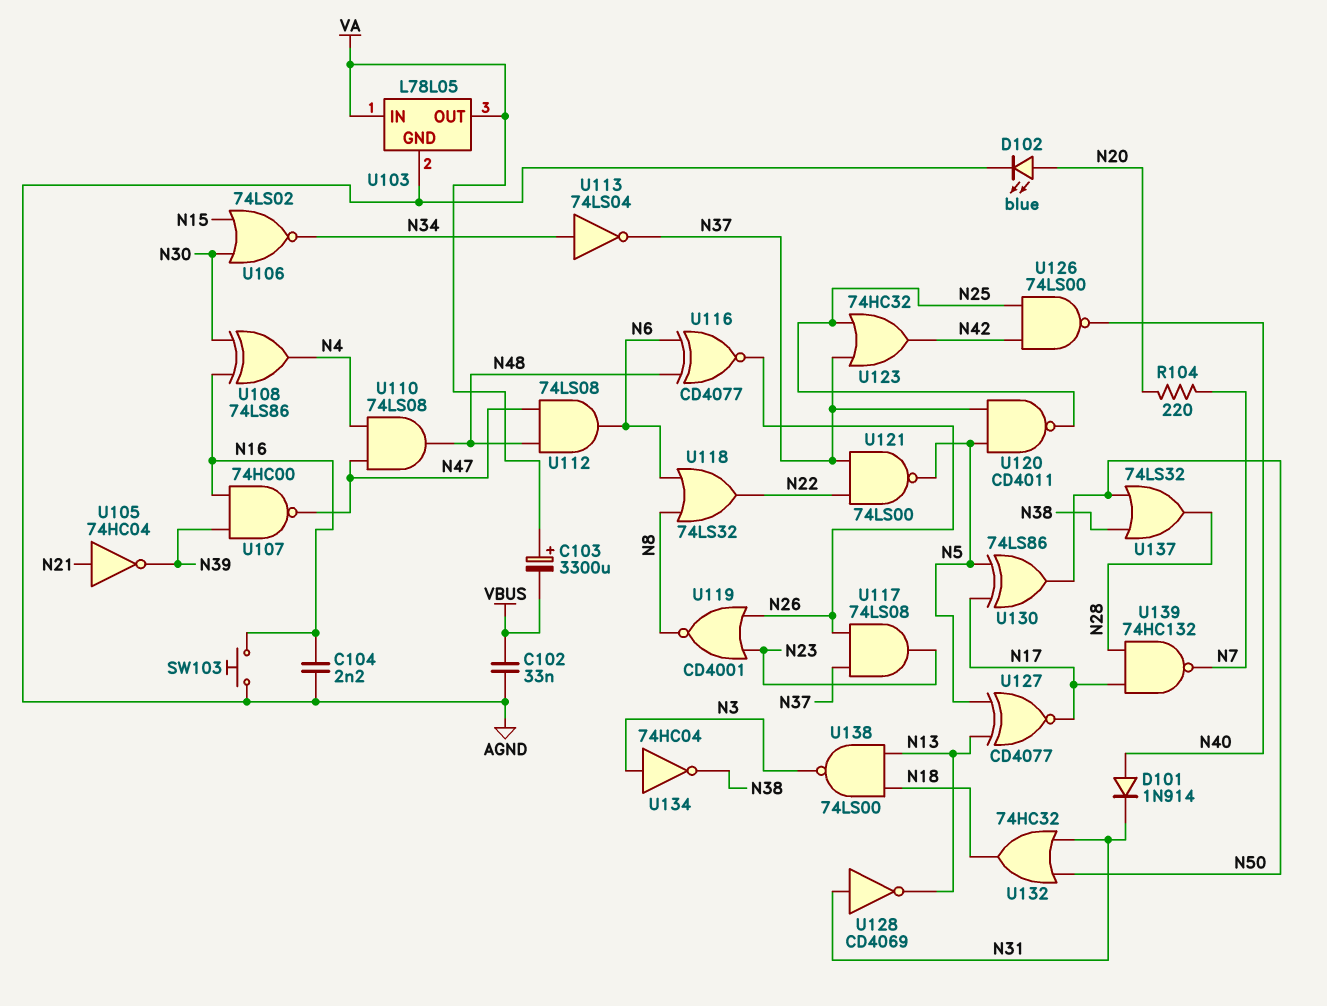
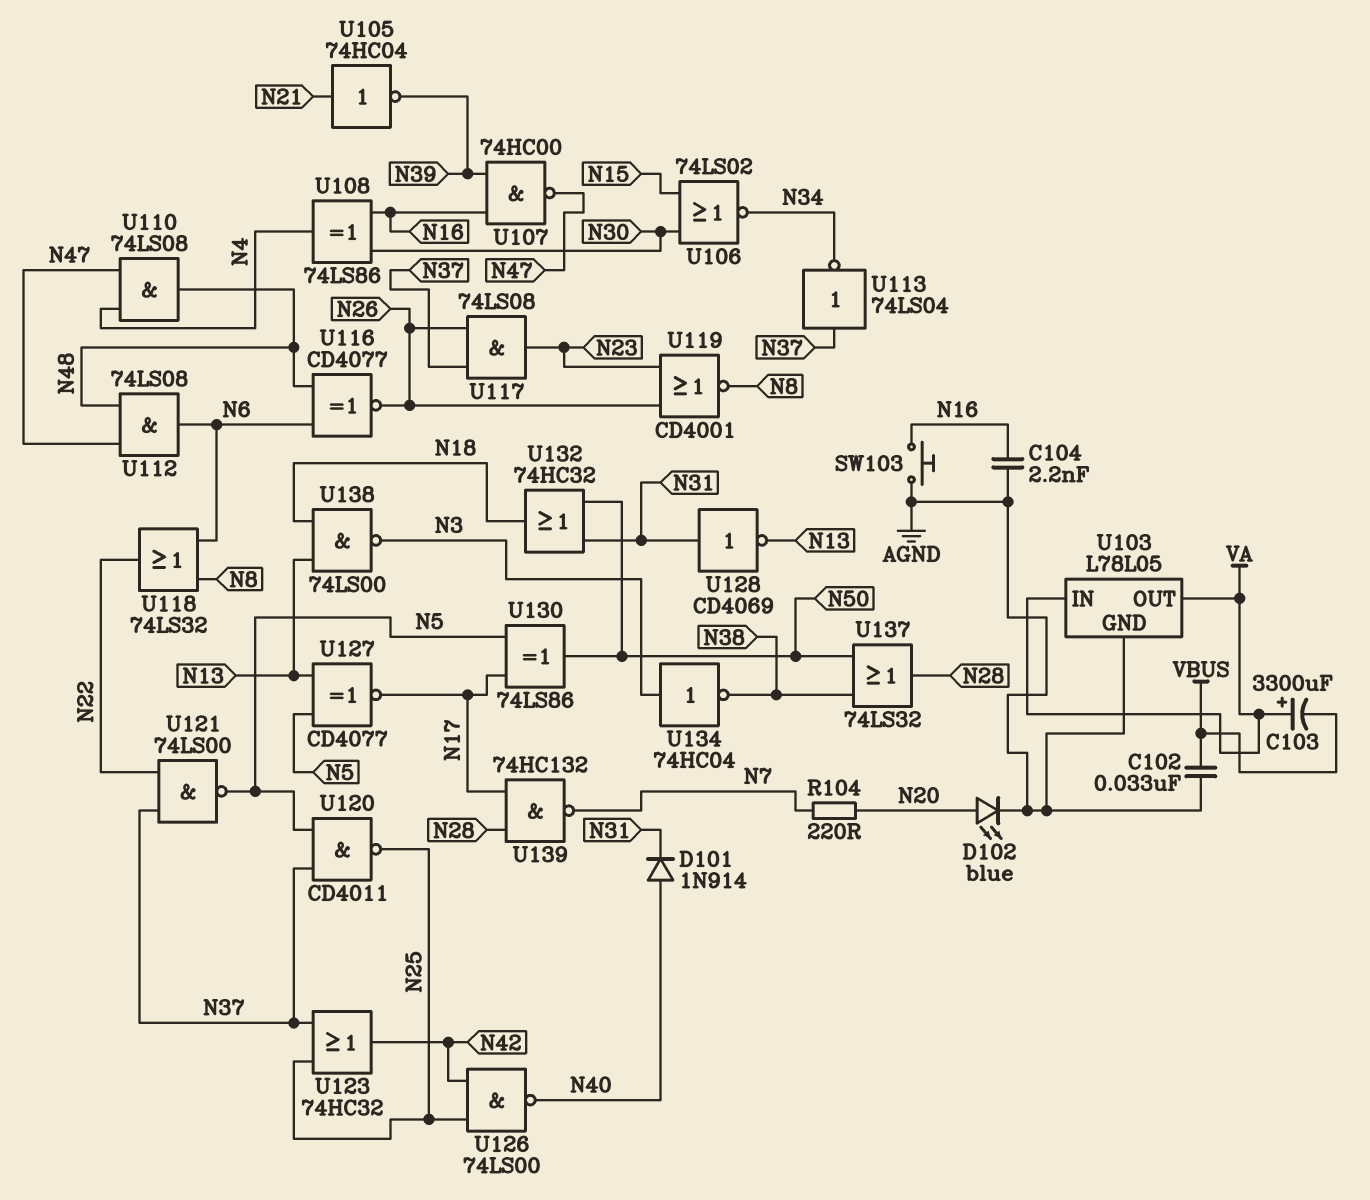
U113: NOT 74LS04 (in N34, out N37) -> NOT 74LS04 (in N37, out N34)

